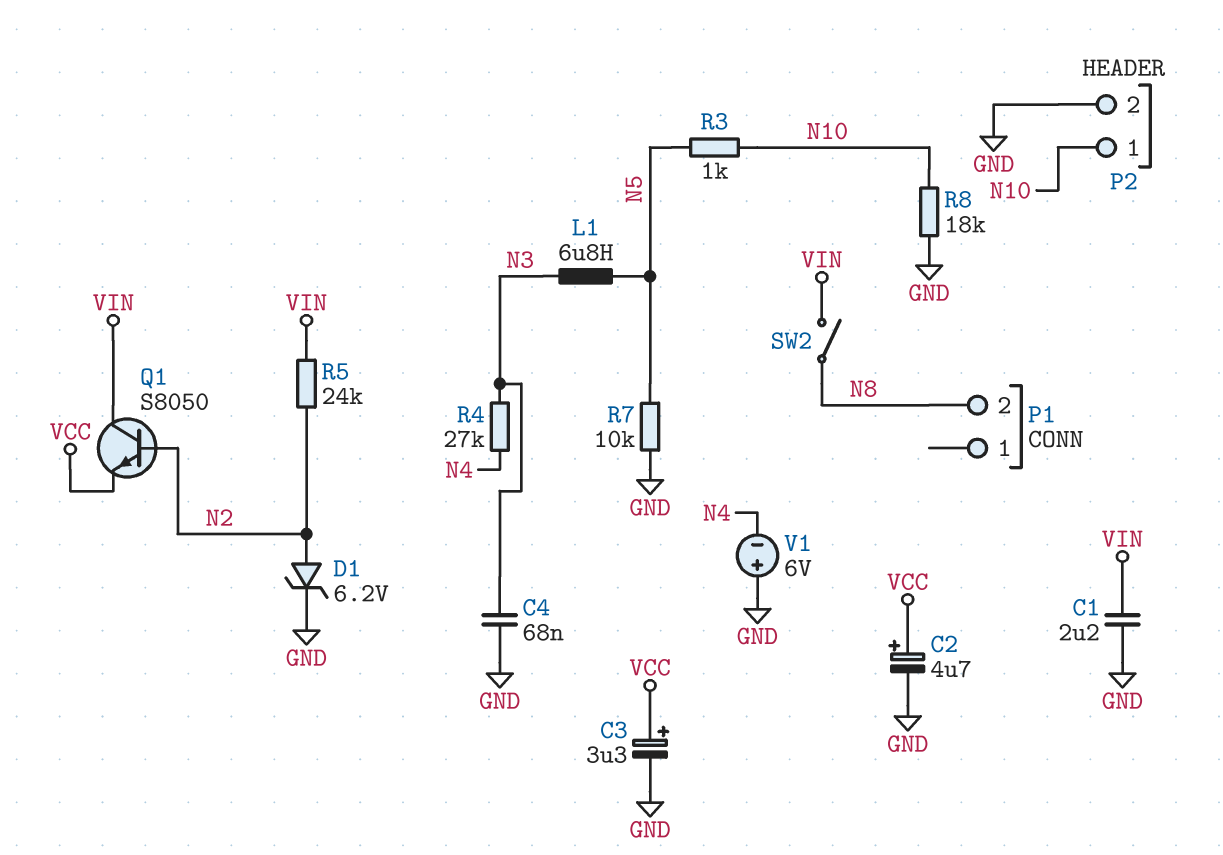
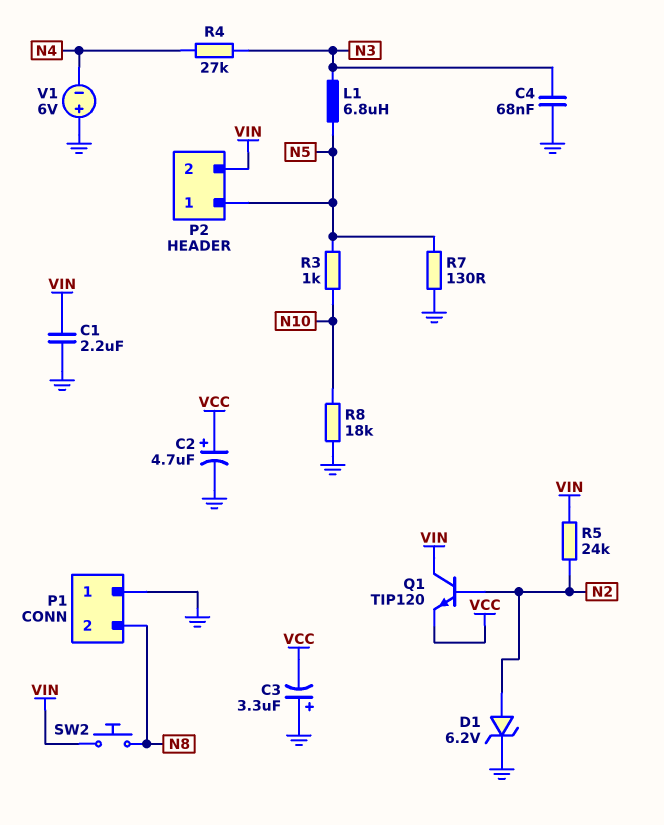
C3: 3.3uF (plus VCC, minus GND) -> 3.3uF (plus GND, minus VCC)
P1 pin 1: none -> GND
P2 pin 1: N10 -> N5
P2 pin 2: GND -> VIN
Q1: NPN S8050 (B N2, C VIN, E VCC) -> NPN TIP120 (B N2, C VIN, E VCC)
R7: 10k (GND, N5) -> 130 (GND, N5)
SW2: switch (N8, VIN) -> button (N8, VIN)

